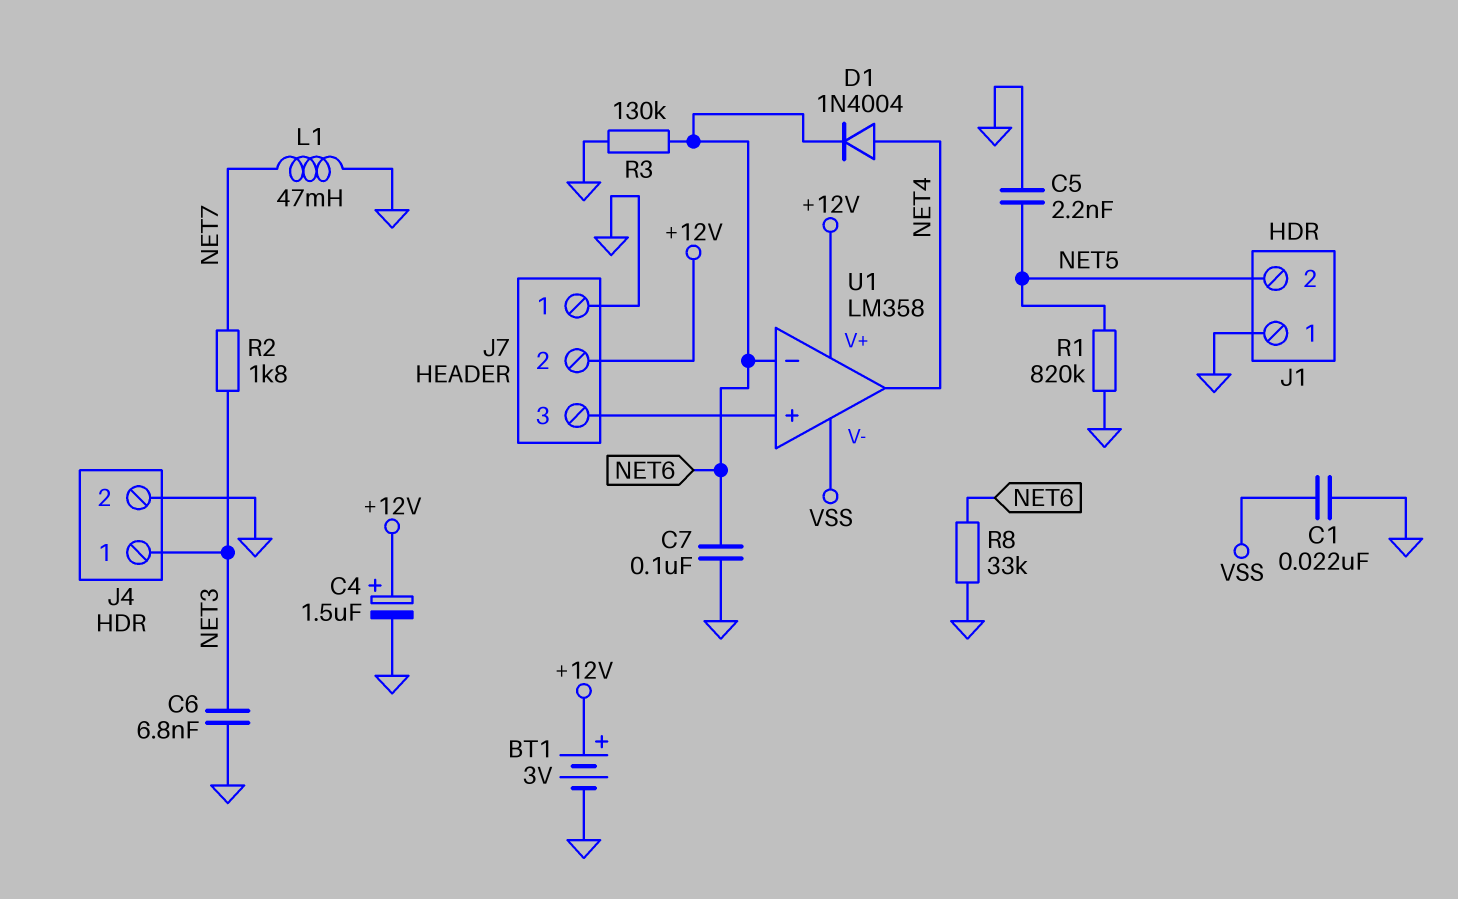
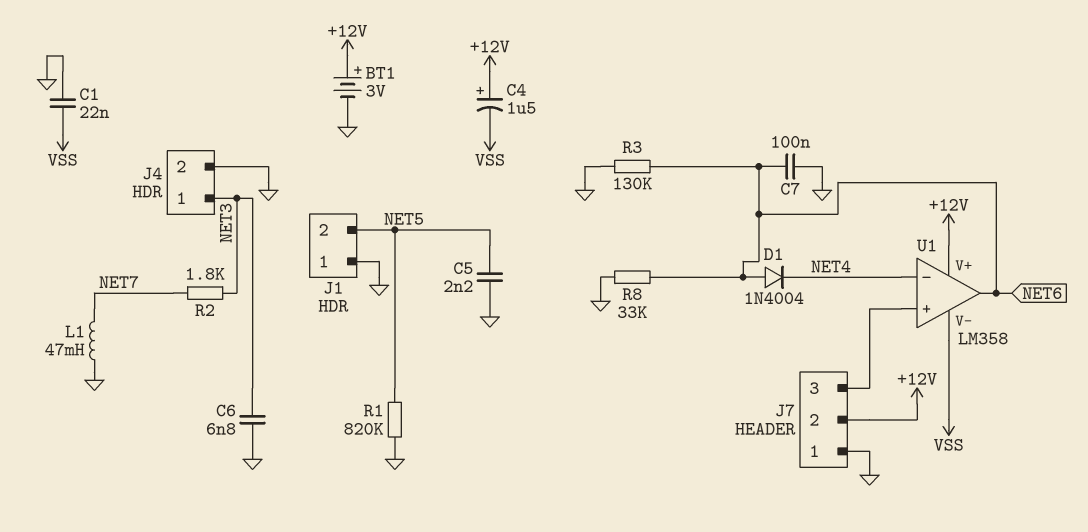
C4: 1.5uF (plus +12V, minus GND) -> 1.5uF (plus +12V, minus VSS)
D1: diode 1N4004 (A NET4, K NET6) -> diode 1N4004 (A NET6, K NET4)
U1 pin in-: NET6 -> NET4
U1 pin out: NET4 -> NET6

